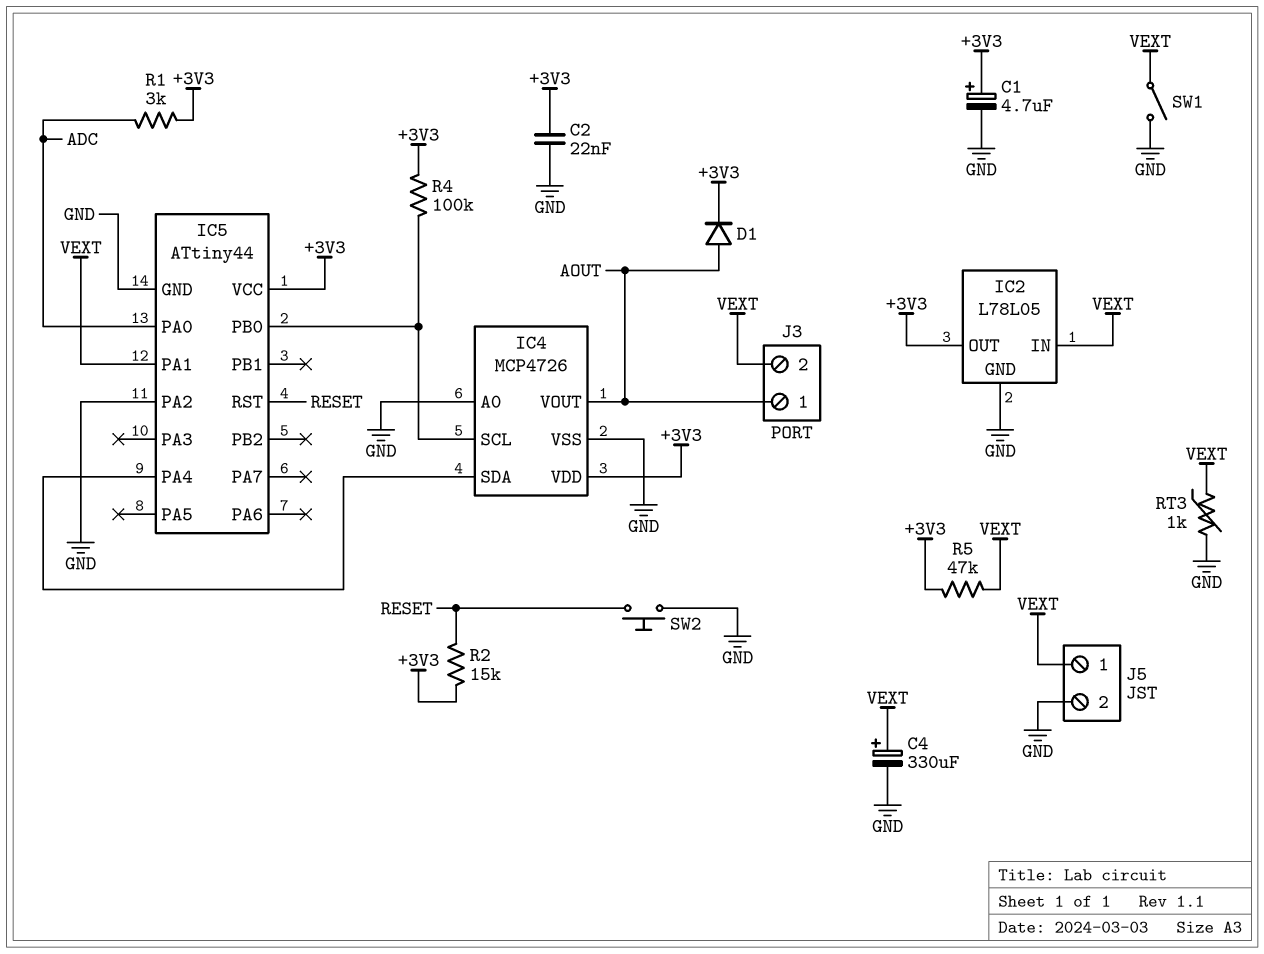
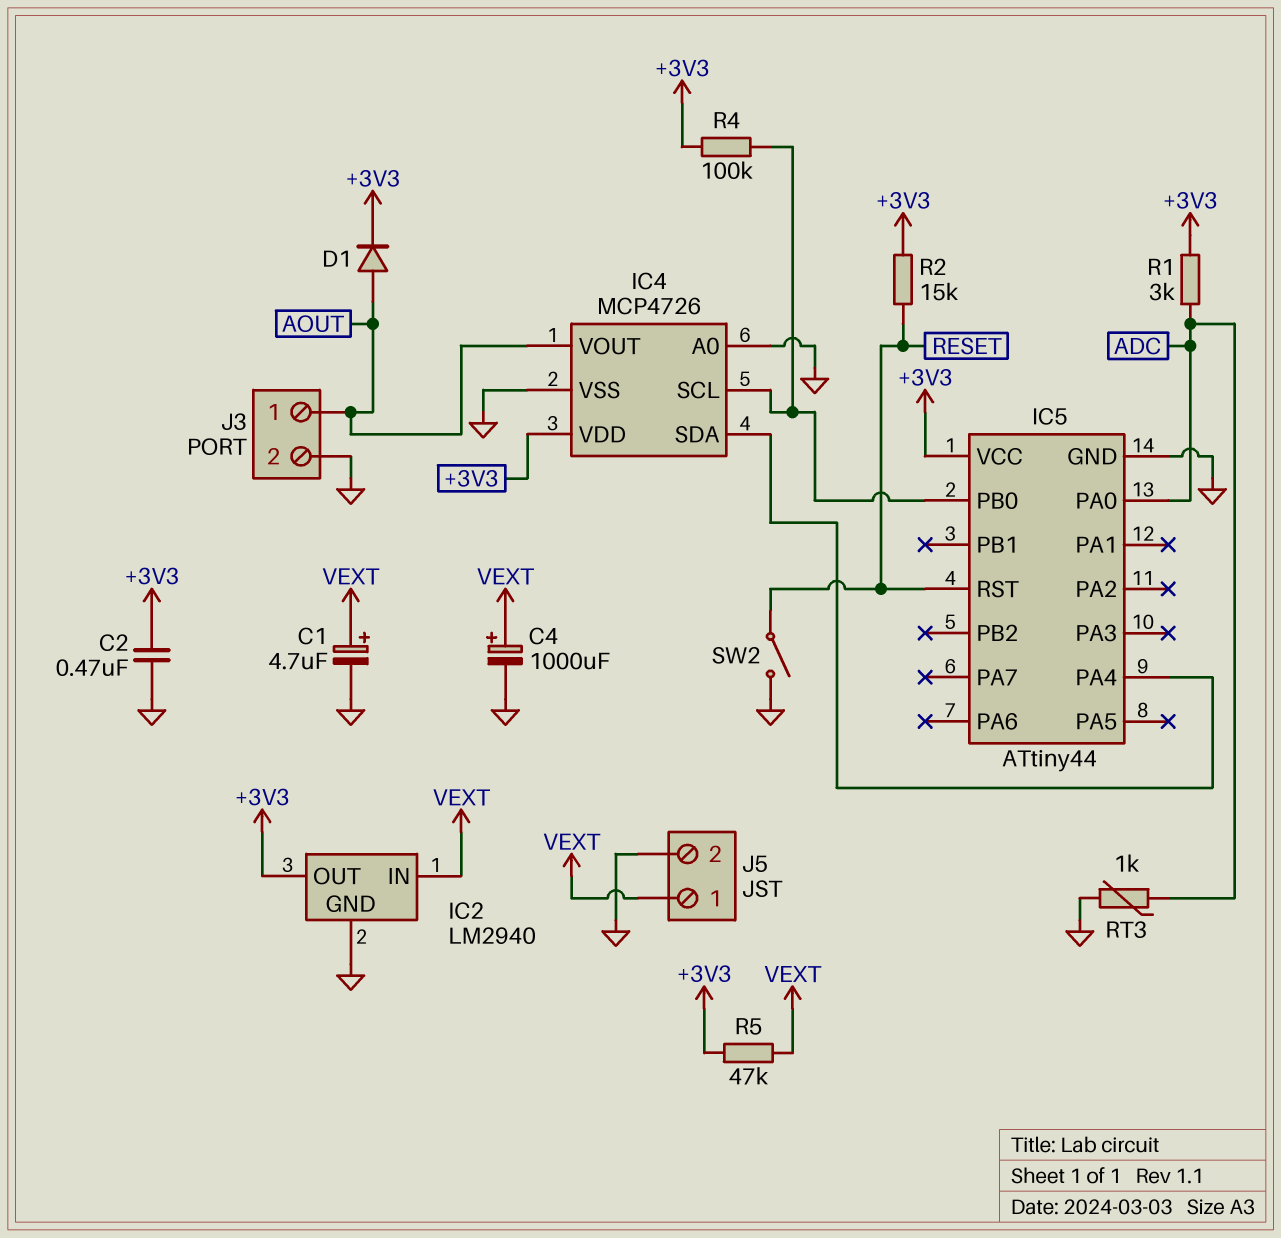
C1: 4.7uF (plus +3V3, minus GND) -> 4.7uF (plus VEXT, minus GND)
C2: 22nF (+3V3, GND) -> 470nF (+3V3, GND)
C4: 330uF (plus VEXT, minus GND) -> 1000uF (plus VEXT, minus GND)
IC2: L78L05 -> LM2940
IC5 pin PA1: VEXT -> none
IC5 pin PA2: GND -> none
J3 pin 2: VEXT -> GND
RT3: 1k (GND, VEXT) -> 1k (ADC, GND)
SW1: switch (GND, VEXT) -> none
SW2: button (GND, RESET) -> switch (GND, RESET)

